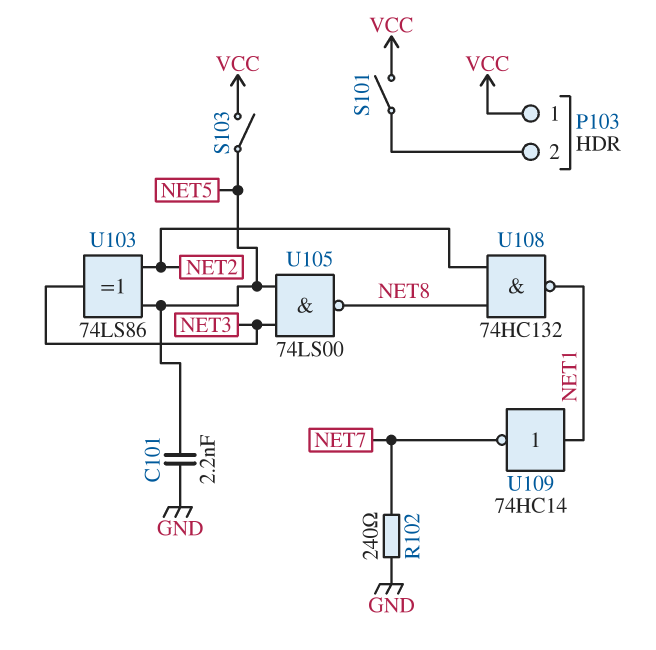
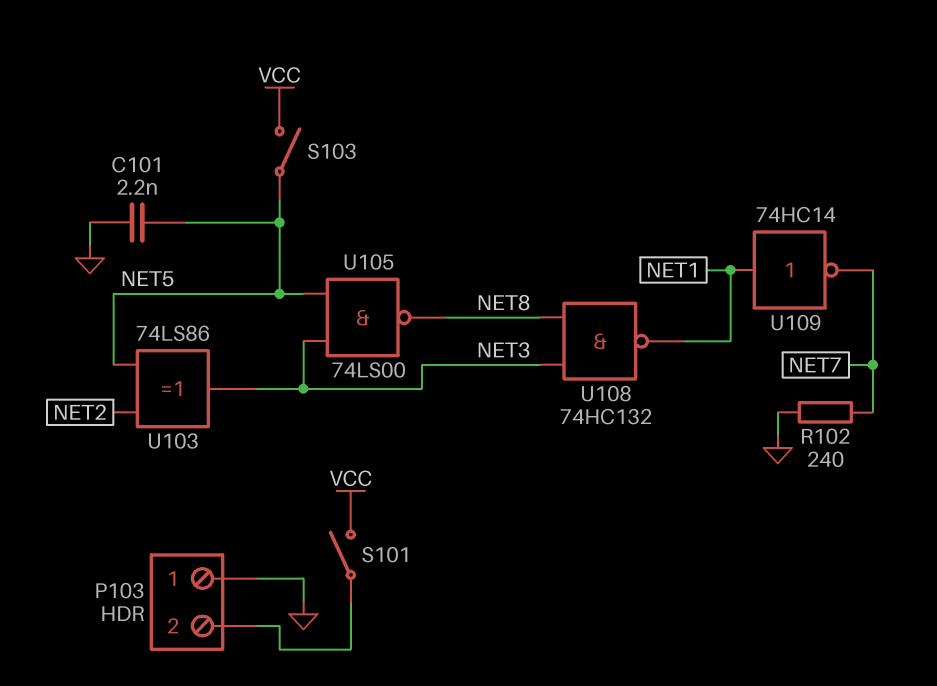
P103 pin 1: VCC -> GND
U108: NAND 74HC132 (in NET2, in NET8, out NET1) -> NAND 74HC132 (in NET3, in NET8, out NET1)

